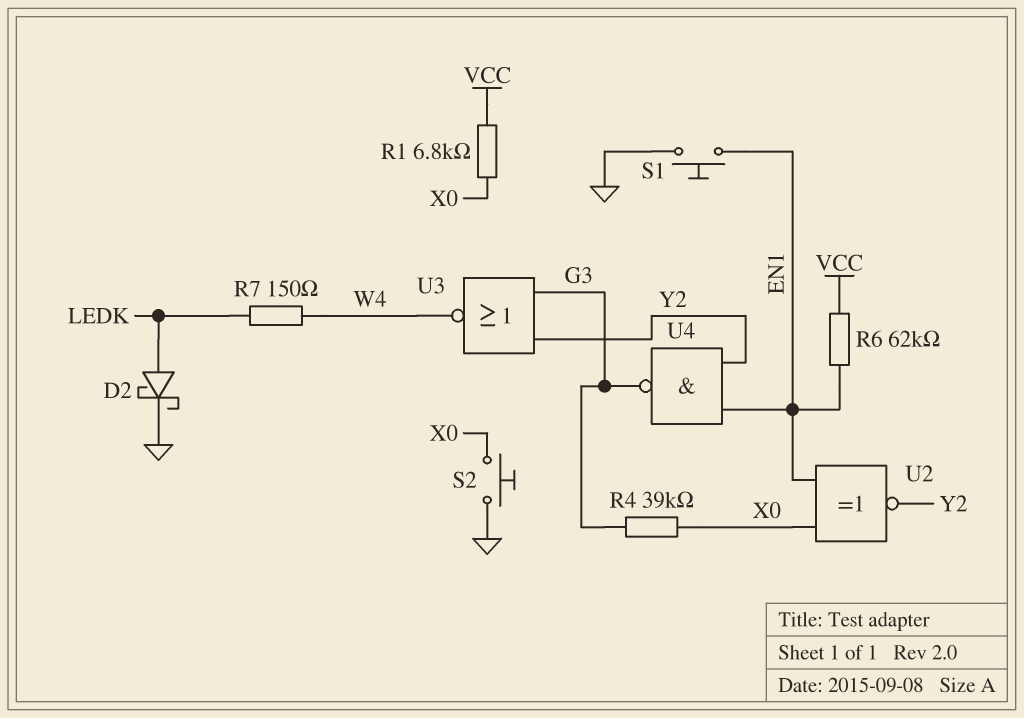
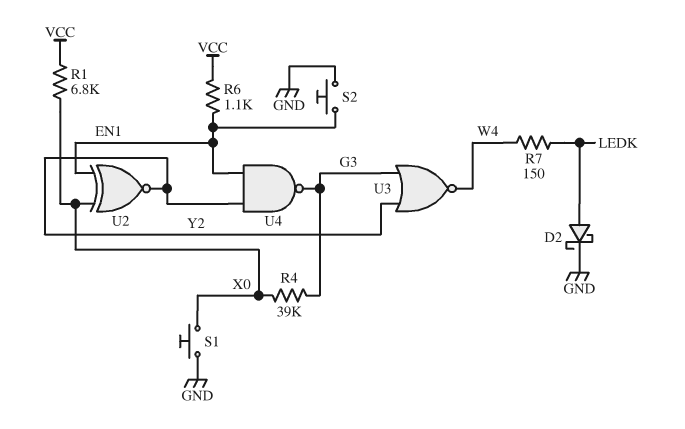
R6: 62k (EN1, VCC) -> 1.1k (EN1, VCC)
S1: button (EN1, GND) -> button (GND, X0)
S2: button (GND, X0) -> button (EN1, GND)

